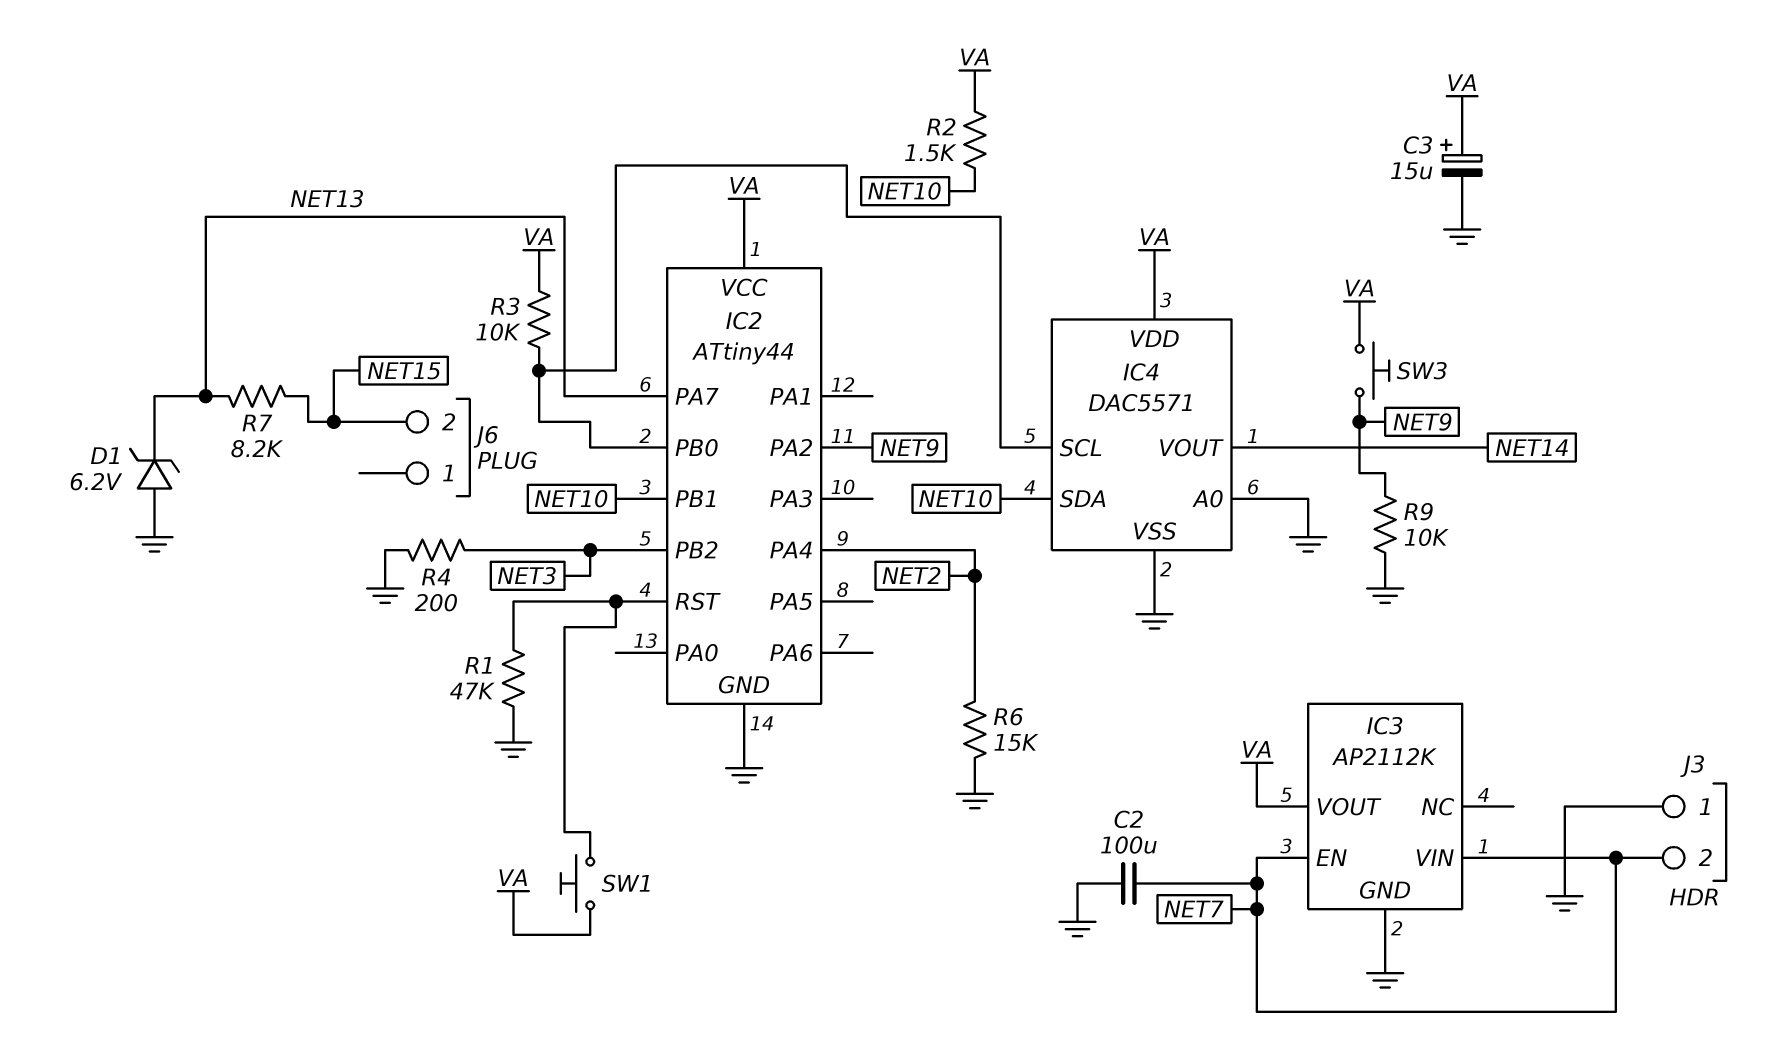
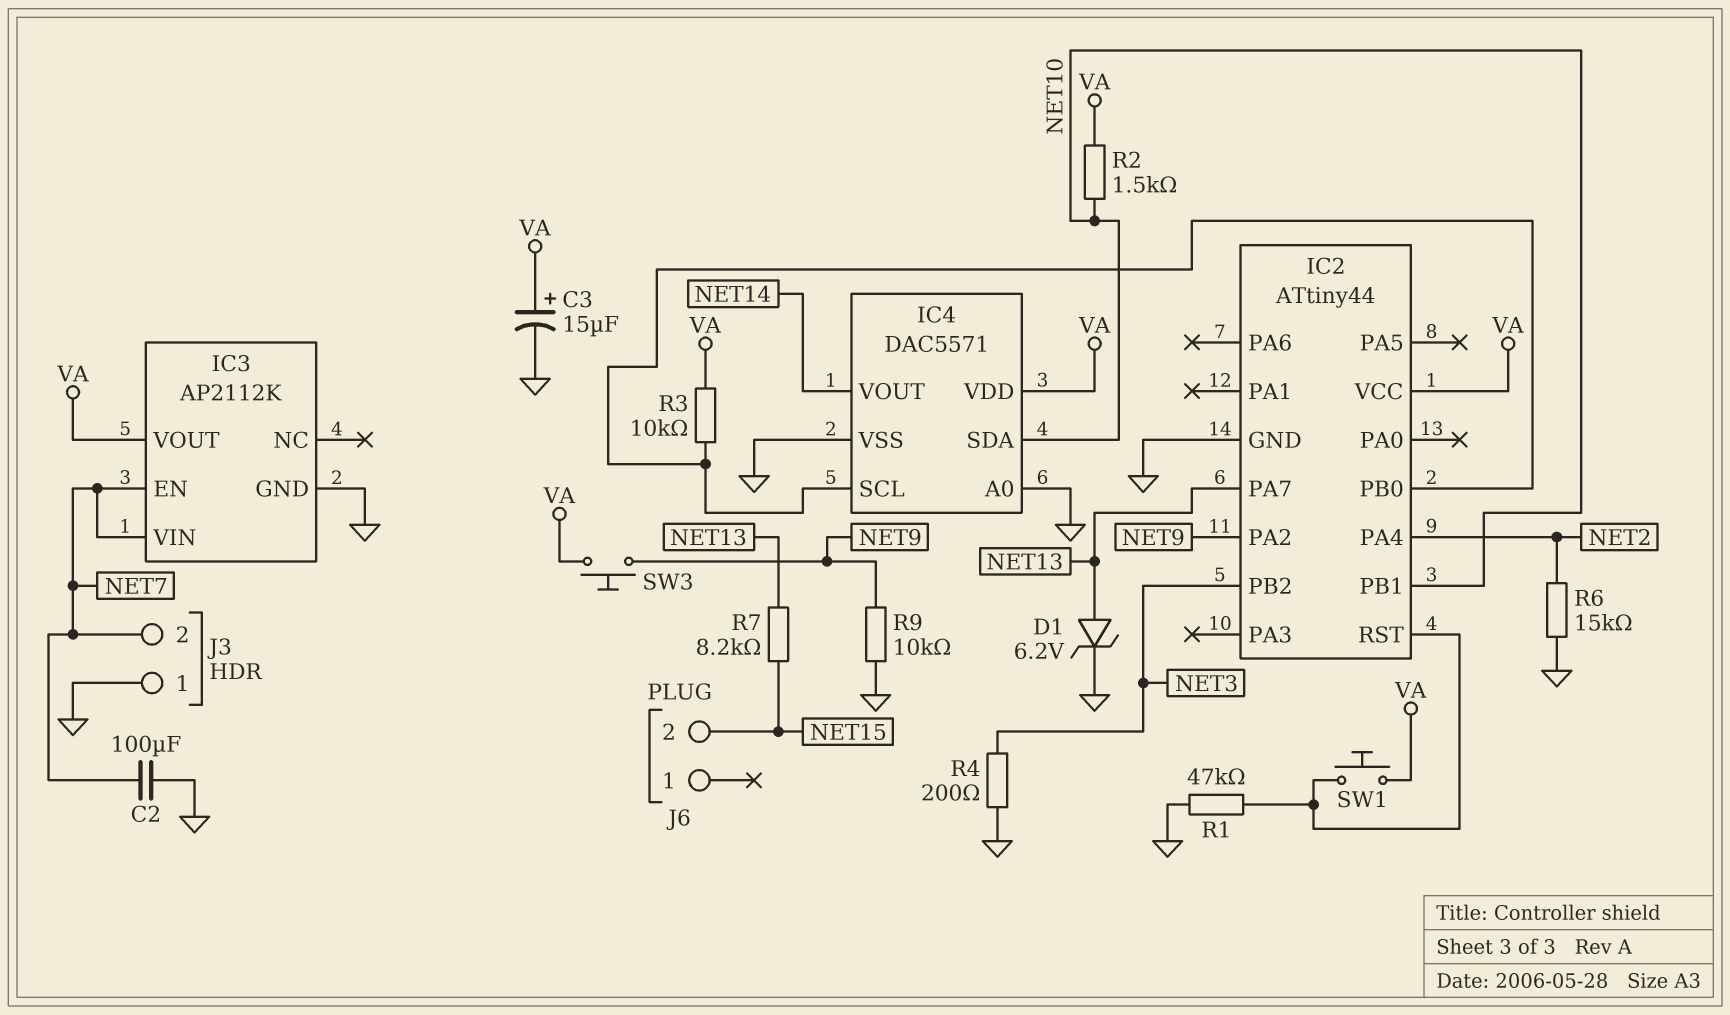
D1: zener 6.2V (A GND, K NET13) -> zener 6.2V (A NET13, K GND)

